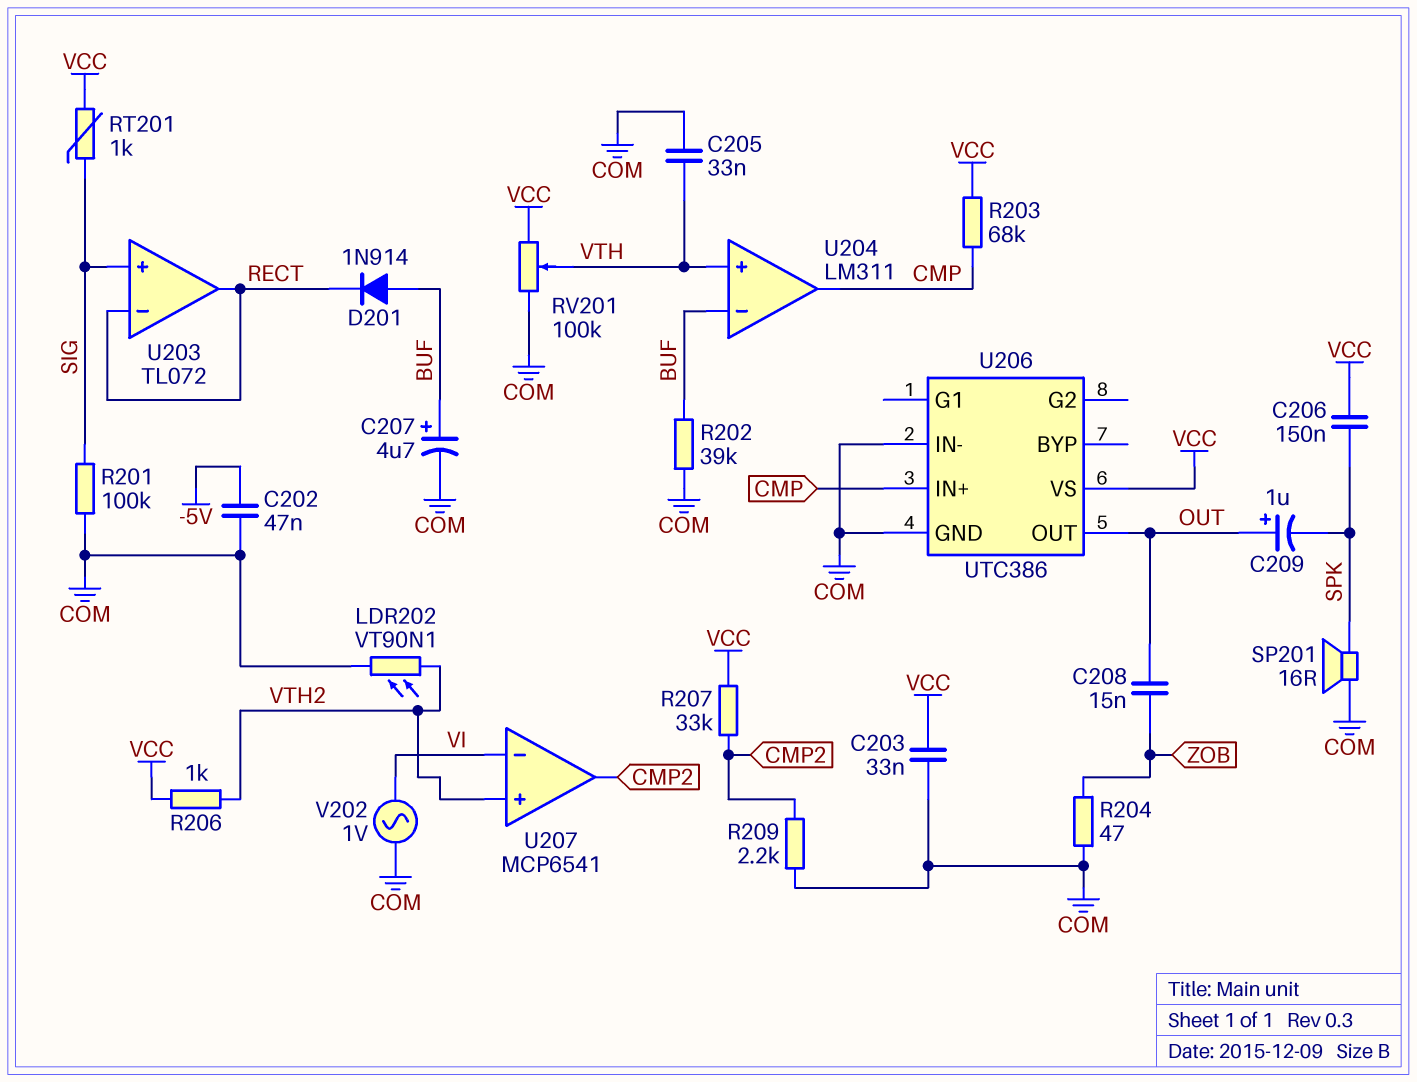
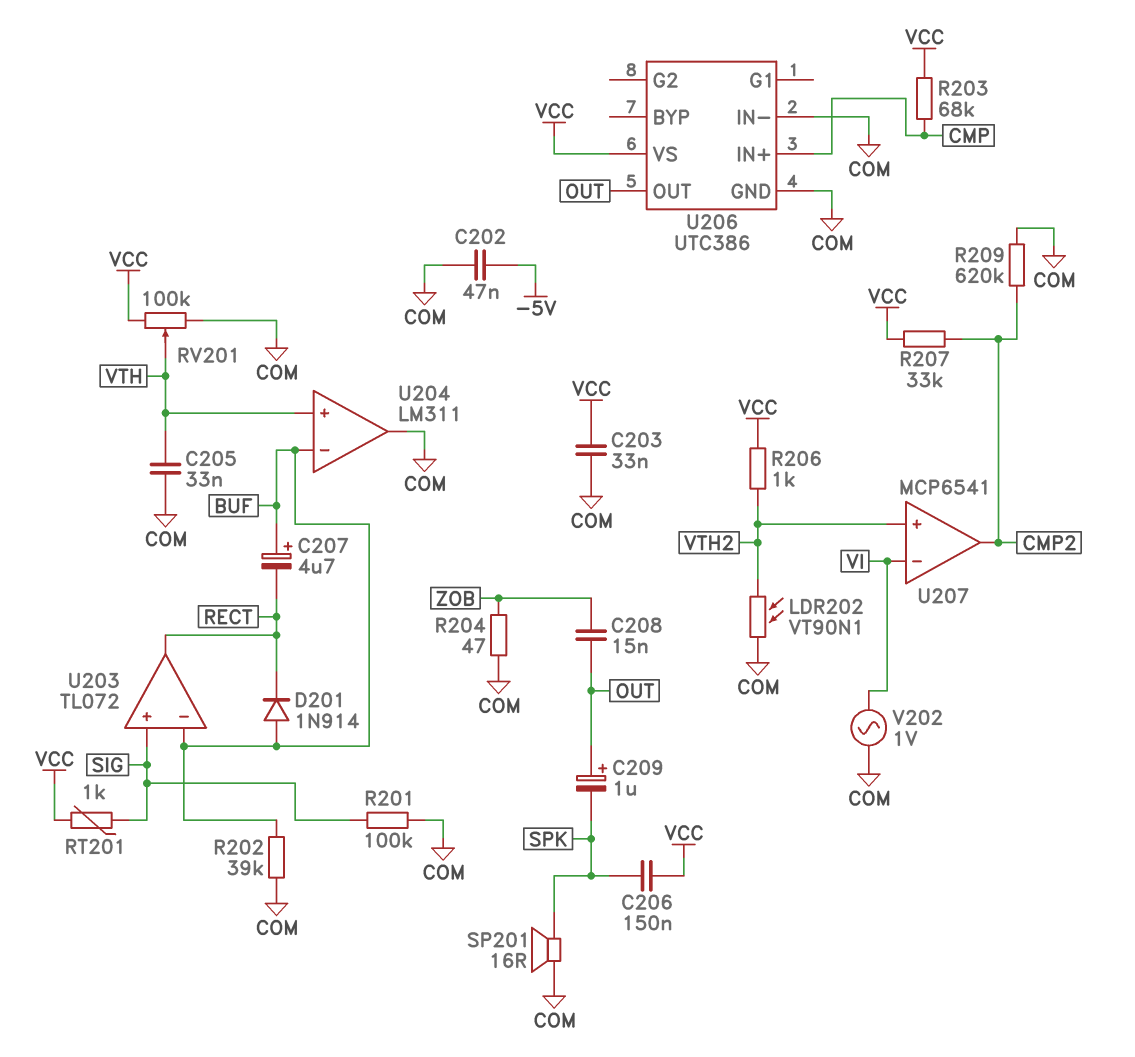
C207: 4.7uF (plus BUF, minus COM) -> 4.7uF (plus BUF, minus RECT)
R209: 2.2k (CMP2, COM) -> 620k (CMP2, COM)
U203 pin in-: RECT -> BUF
U204 pin out: CMP -> COM

